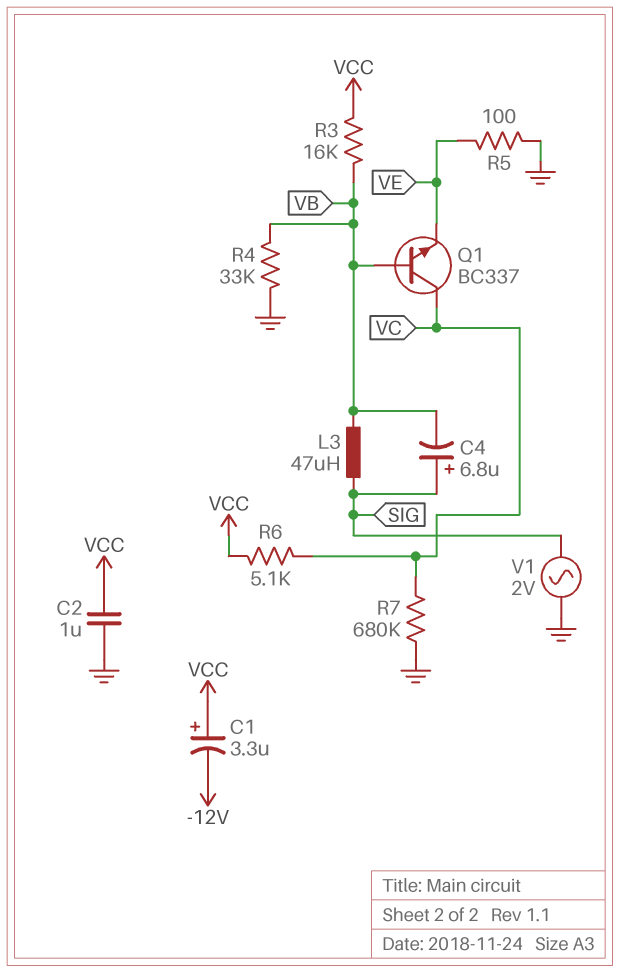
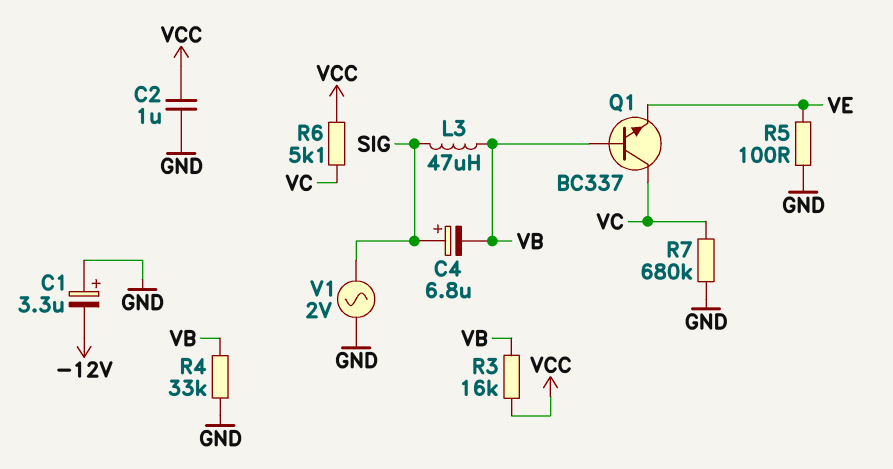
C1: 3.3uF (plus VCC, minus -12V) -> 3.3uF (plus GND, minus -12V)

